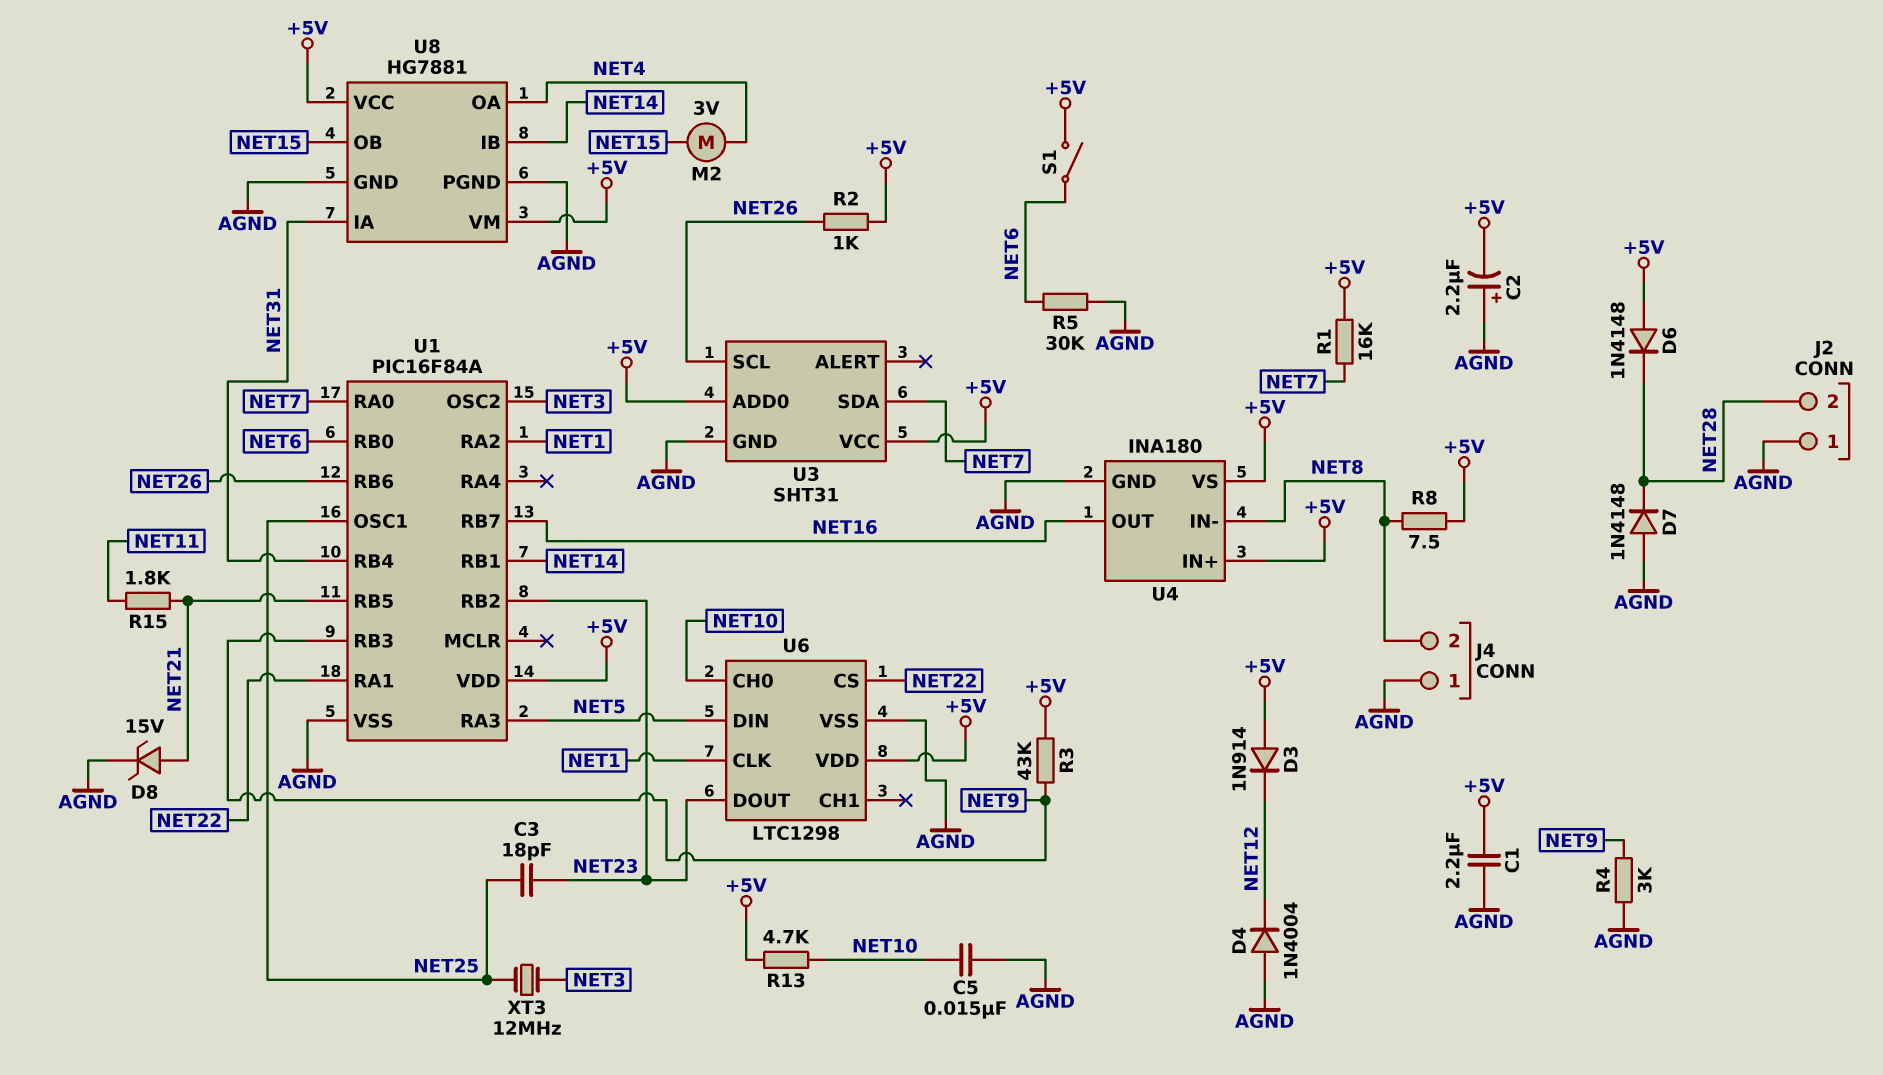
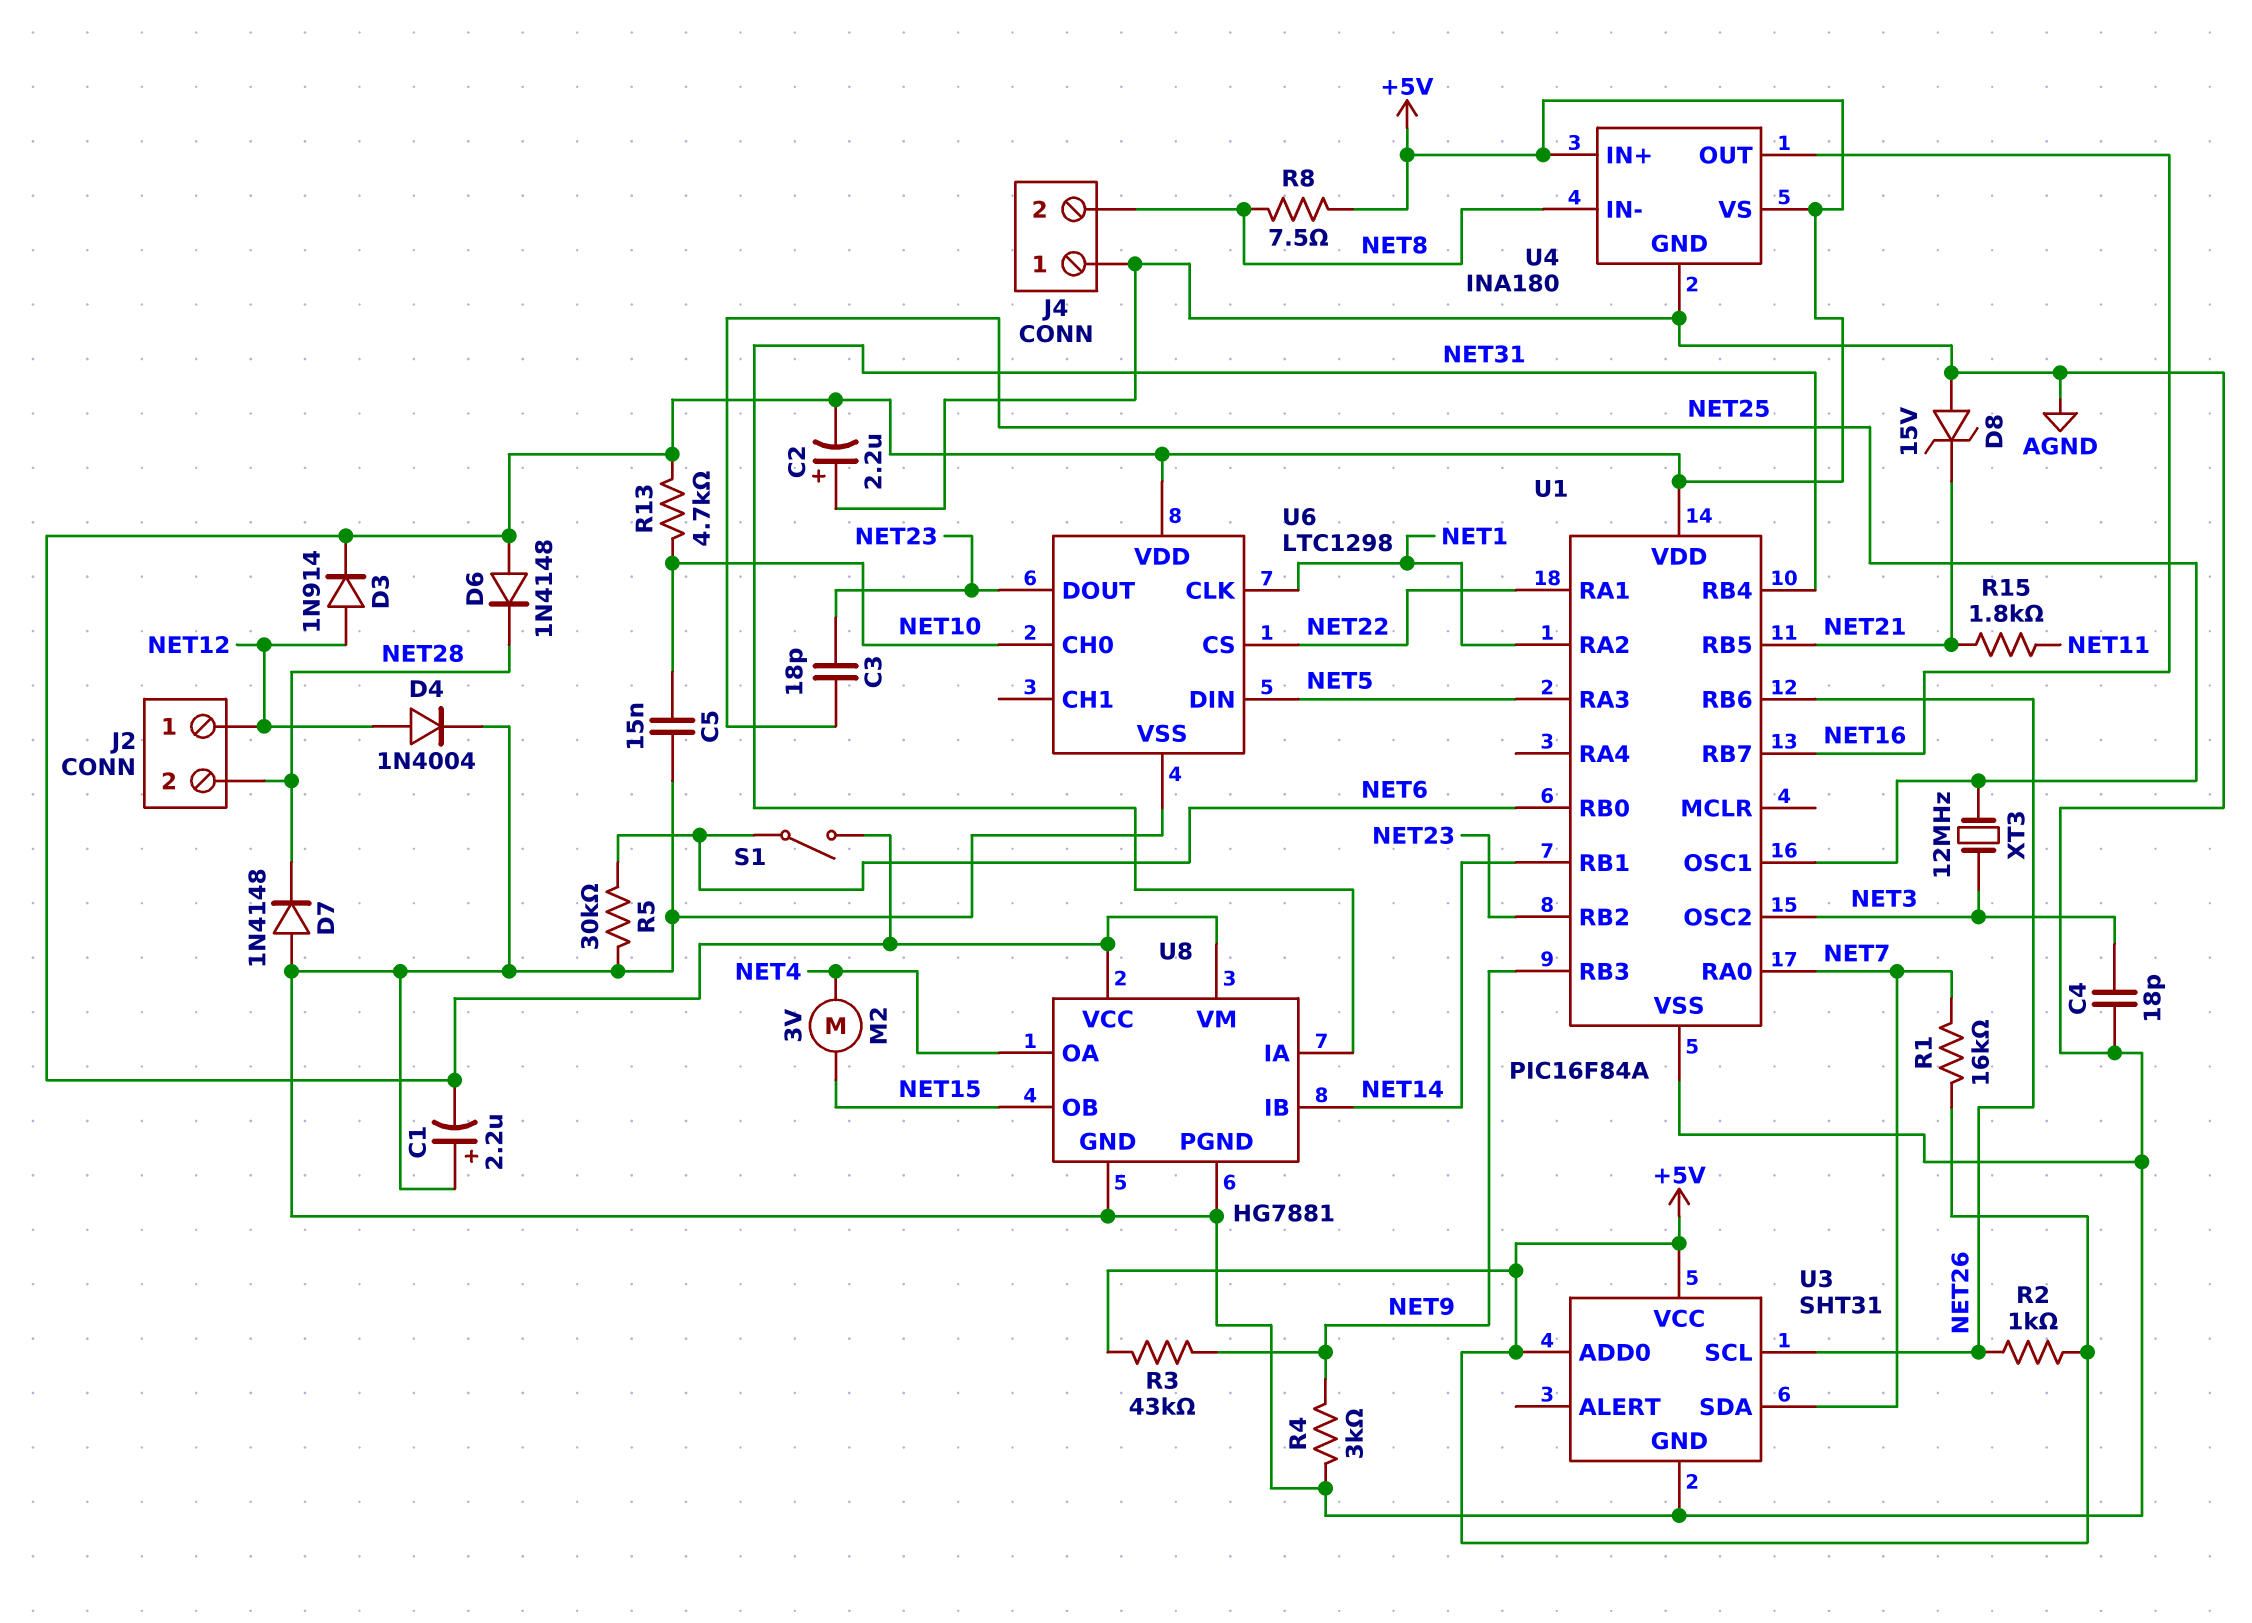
C1: 2.2uF (+5V, AGND) -> 2.2uF (plus AGND, minus +5V)
C4: none -> 18pF (AGND, NET3)
D3: diode 1N914 (A +5V, K NET12) -> diode 1N914 (A NET12, K +5V)
D4: diode 1N4004 (A AGND, K NET12) -> diode 1N4004 (A NET12, K AGND)
D8: zener 15V (A NET21, K AGND) -> zener 15V (A AGND, K NET21)
J2 pin 1: AGND -> NET12

